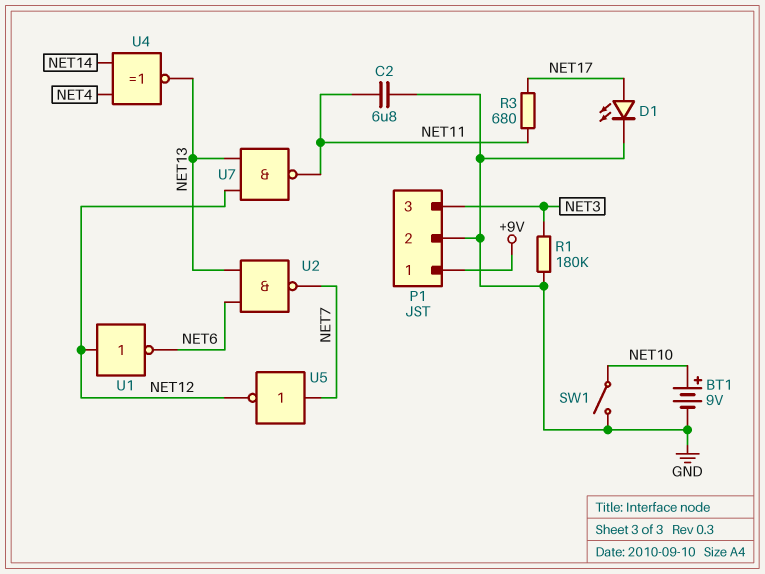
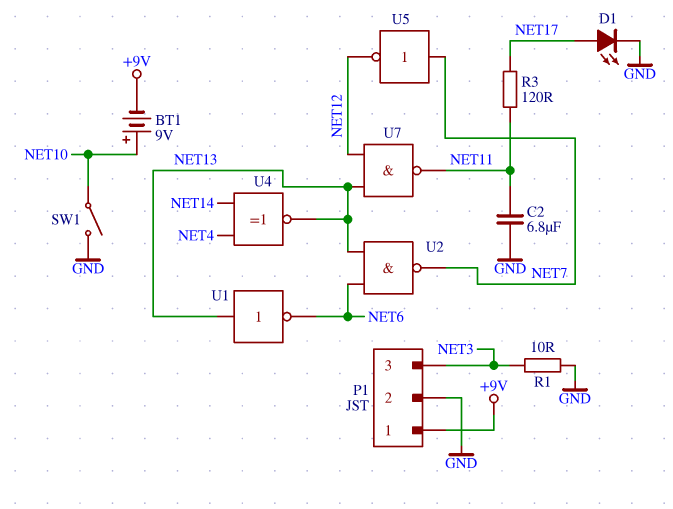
BT1: 9V (plus NET10, minus GND) -> 9V (plus NET10, minus +9V)
R1: 180k (GND, NET3) -> 10 (GND, NET3)
R3: 680 (NET11, NET17) -> 120 (NET11, NET17)
U1: NOT (in NET12, out NET6) -> NOT (in NET13, out NET6)

